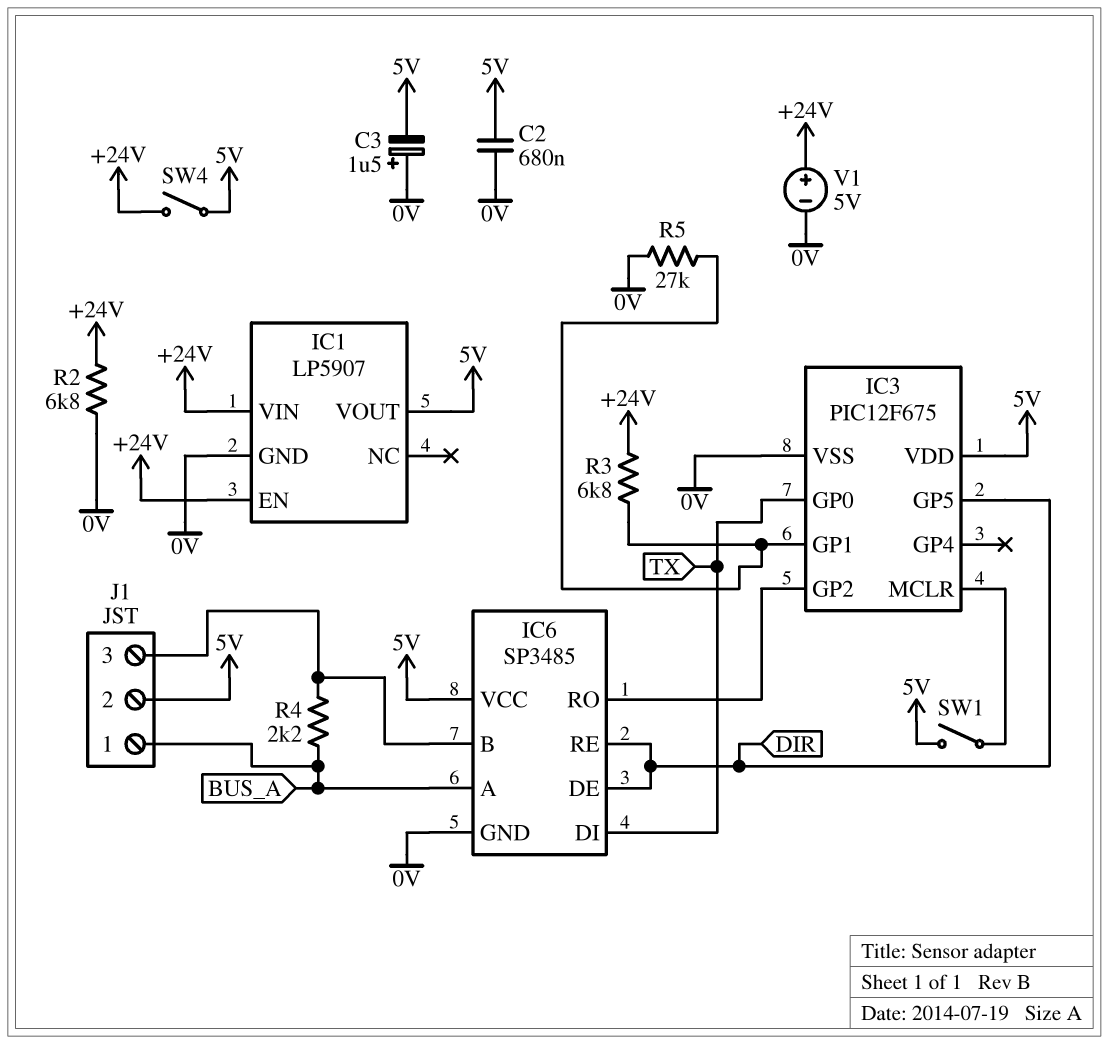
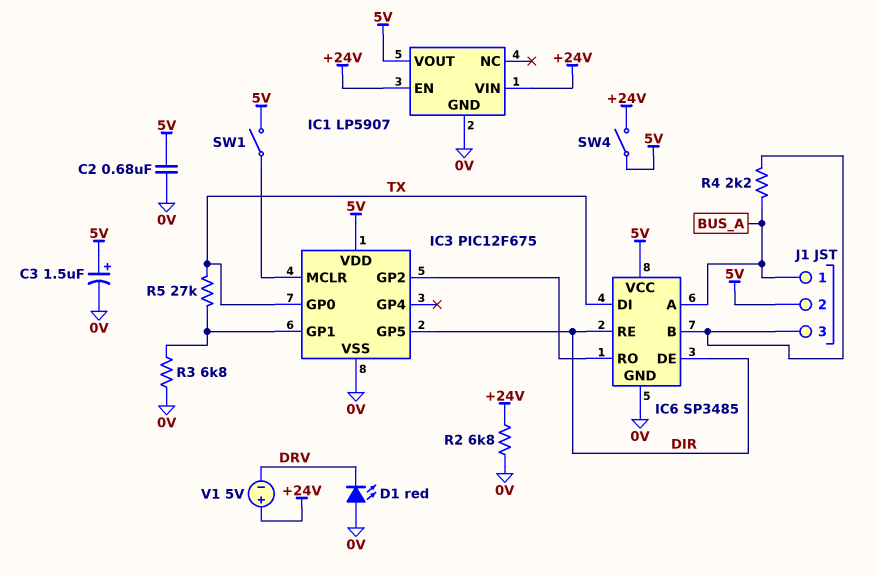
C3: 1.5uF (plus 0V, minus 5V) -> 1.5uF (plus 5V, minus 0V)
D1: none -> LED red (A 0V, K DRV)
R3: 6.8k (+24V, IC3/GP1) -> 6.8k (0V, IC3/GP1)
R5: 27k (0V, IC3/GP1) -> 27k (IC3/GP1, TX)
V1: 5V (plus +24V, minus 0V) -> 5V (plus +24V, minus DRV)

